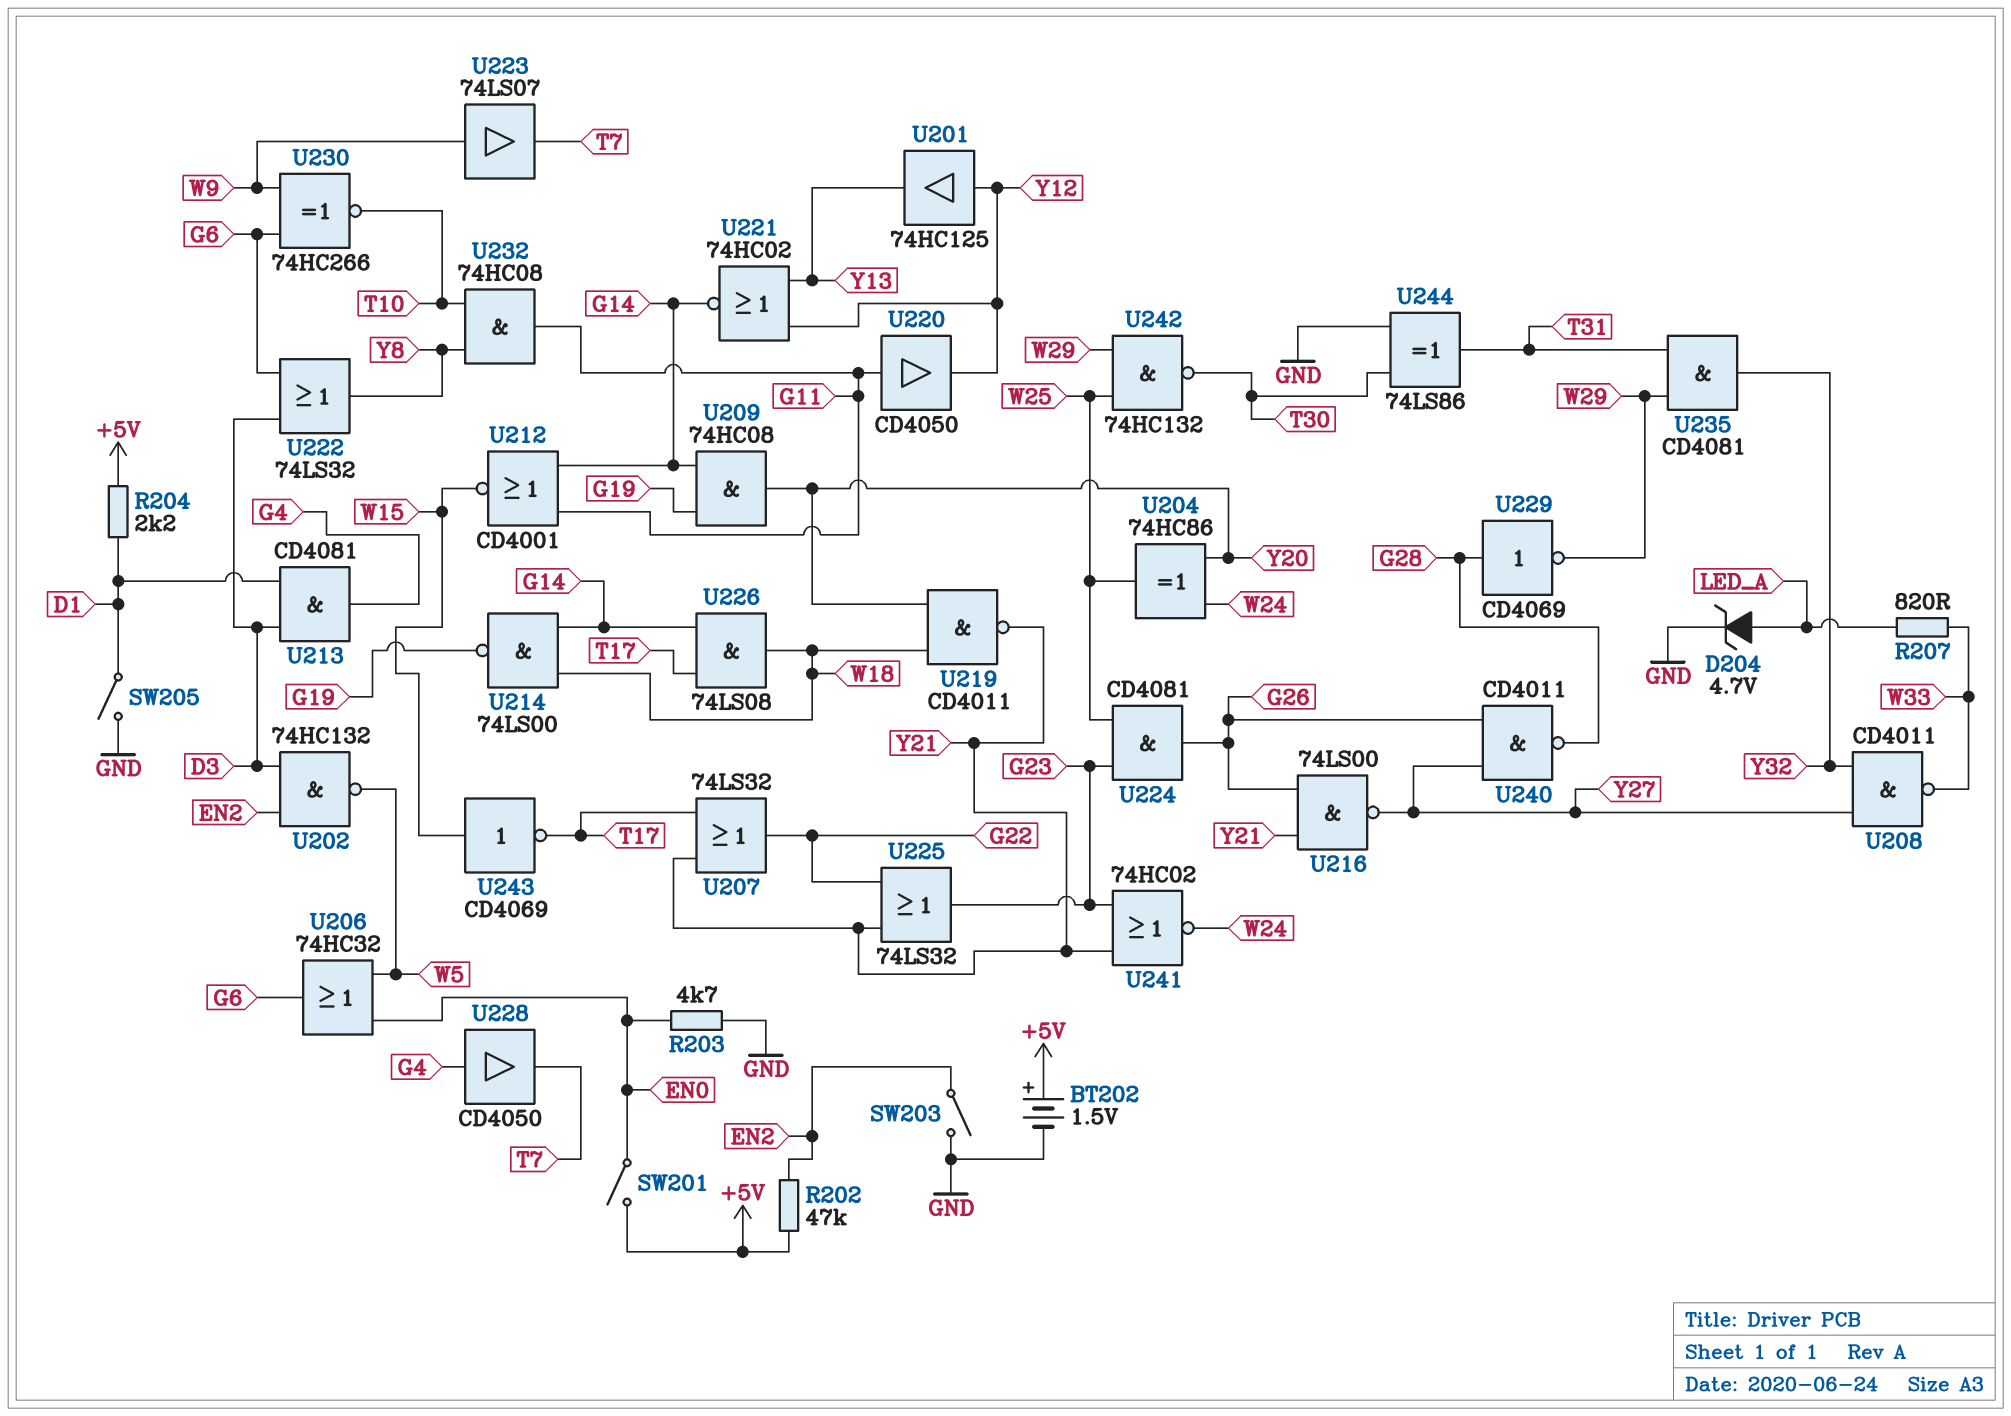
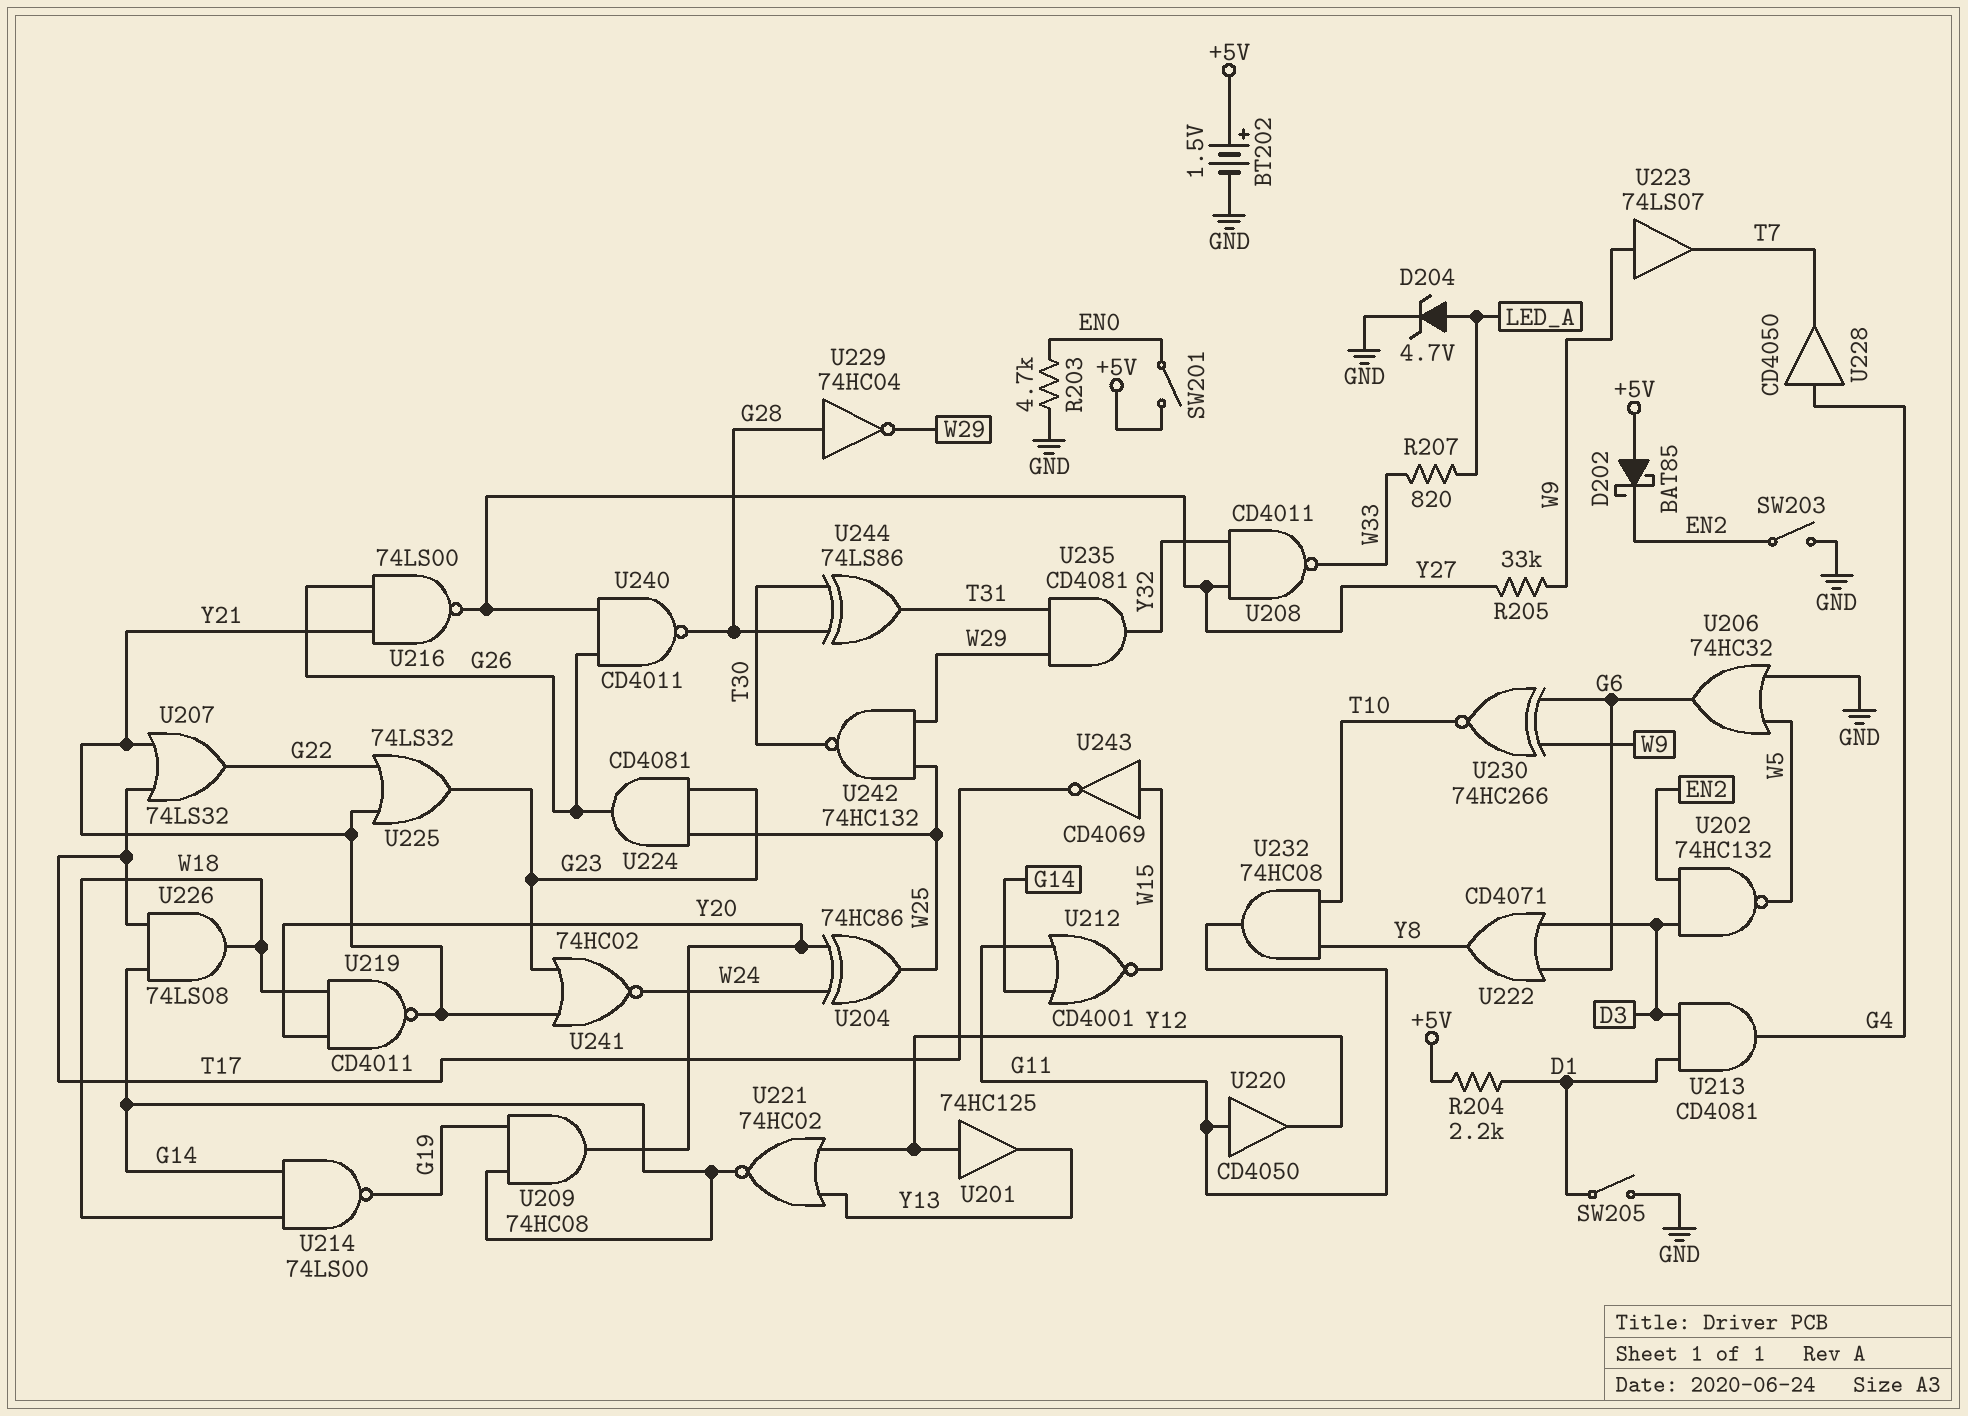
D202: none -> schottky BAT85 (A +5V, K EN2)
R202: 47k (+5V, EN2) -> none
R205: none -> 33k (W9, Y27)
U206: OR 74HC32 (in EN0, in W5, out G6) -> OR 74HC32 (in GND, in W5, out G6)
U222: OR 74LS32 (in D3, in G6, out Y8) -> OR CD4071 (in D3, in G6, out Y8)
U229: NOT CD4069 (in G28, out W29) -> NOT 74HC04 (in G28, out W29)
U244: XOR 74LS86 (in GND, in T30, out T31) -> XOR 74LS86 (in G28, in T30, out T31)

